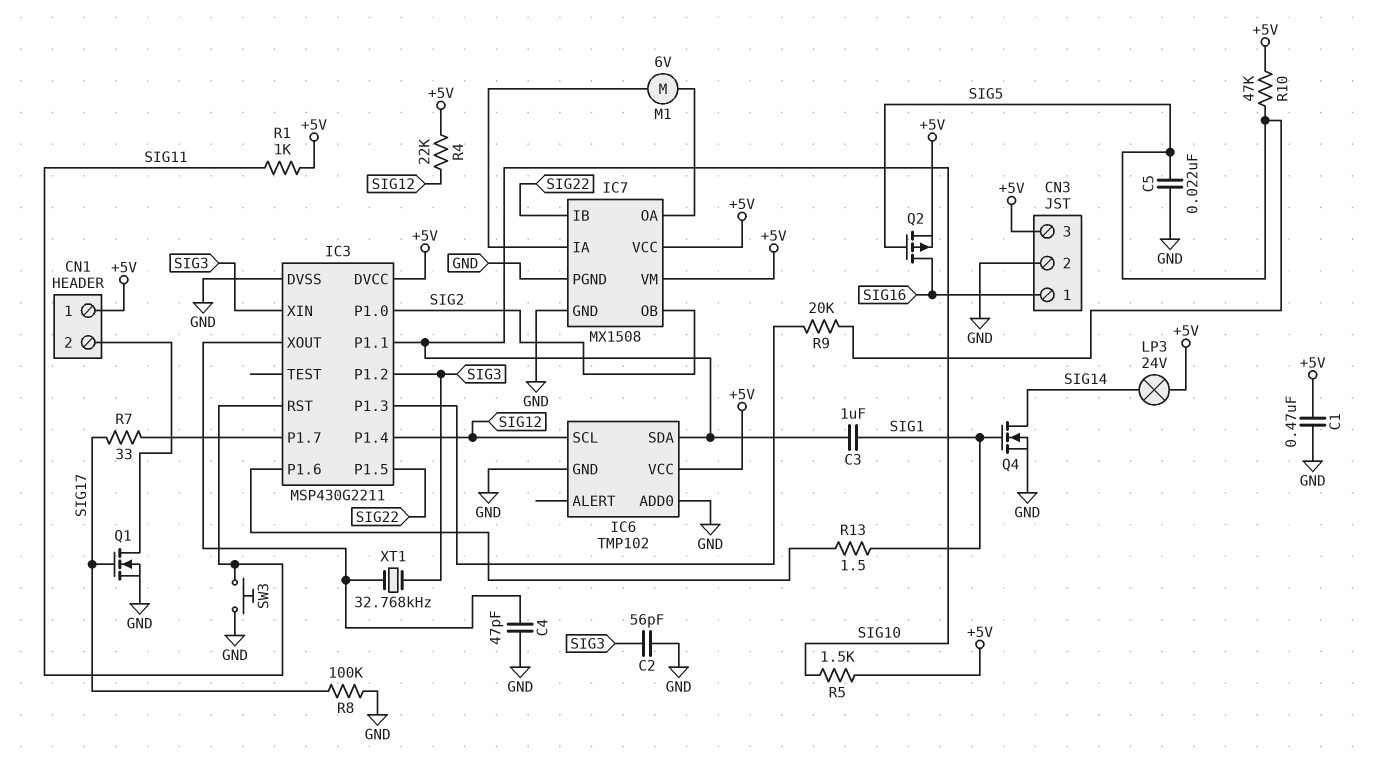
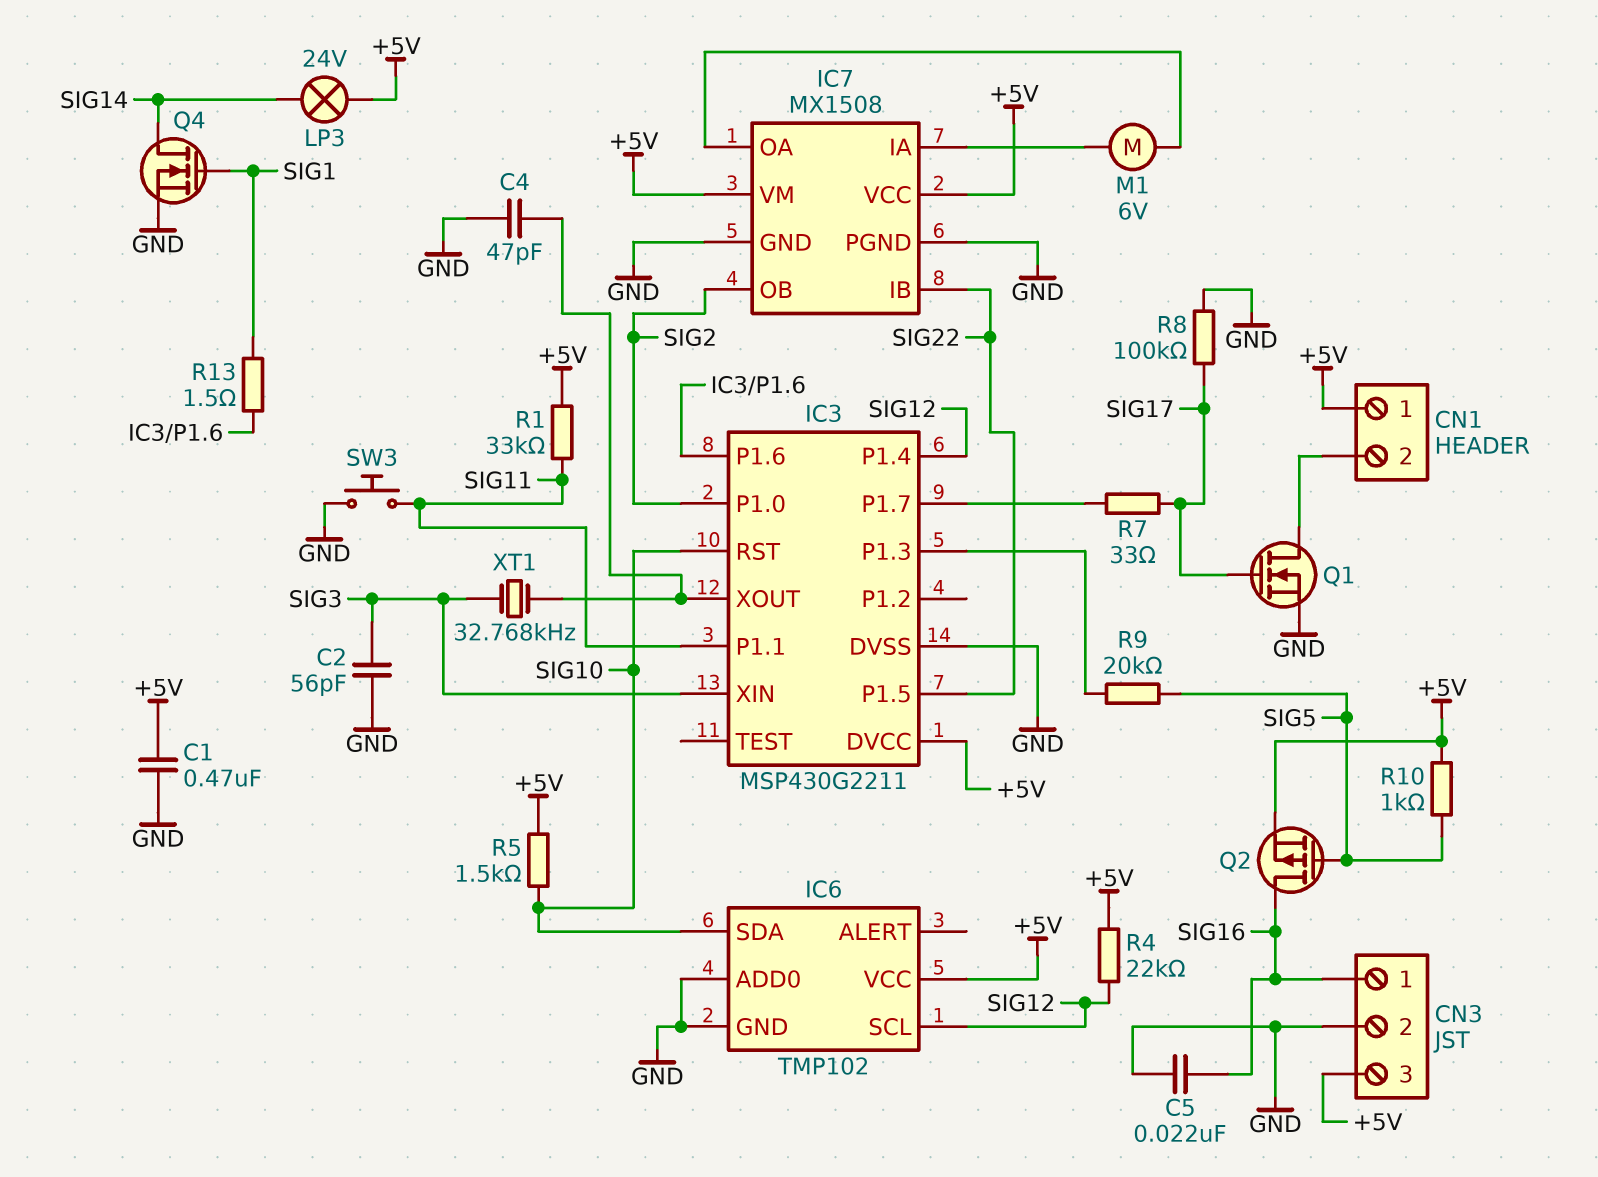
C3: 1uF (SIG1, SIG10) -> none
C5: 22nF (GND, SIG5) -> 22nF (GND, SIG16)
IC3 pin P1.1: SIG10 -> SIG11
IC3 pin P1.2: SIG3 -> none
IC3 pin RST: SIG11 -> SIG10
R1: 1k (+5V, SIG11) -> 33k (+5V, SIG11)
R10: 47k (+5V, SIG5) -> 1k (+5V, SIG5)

